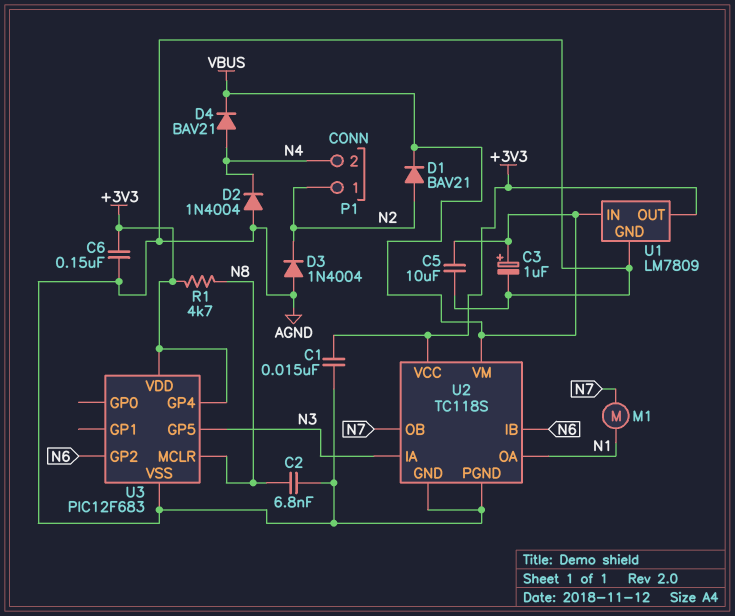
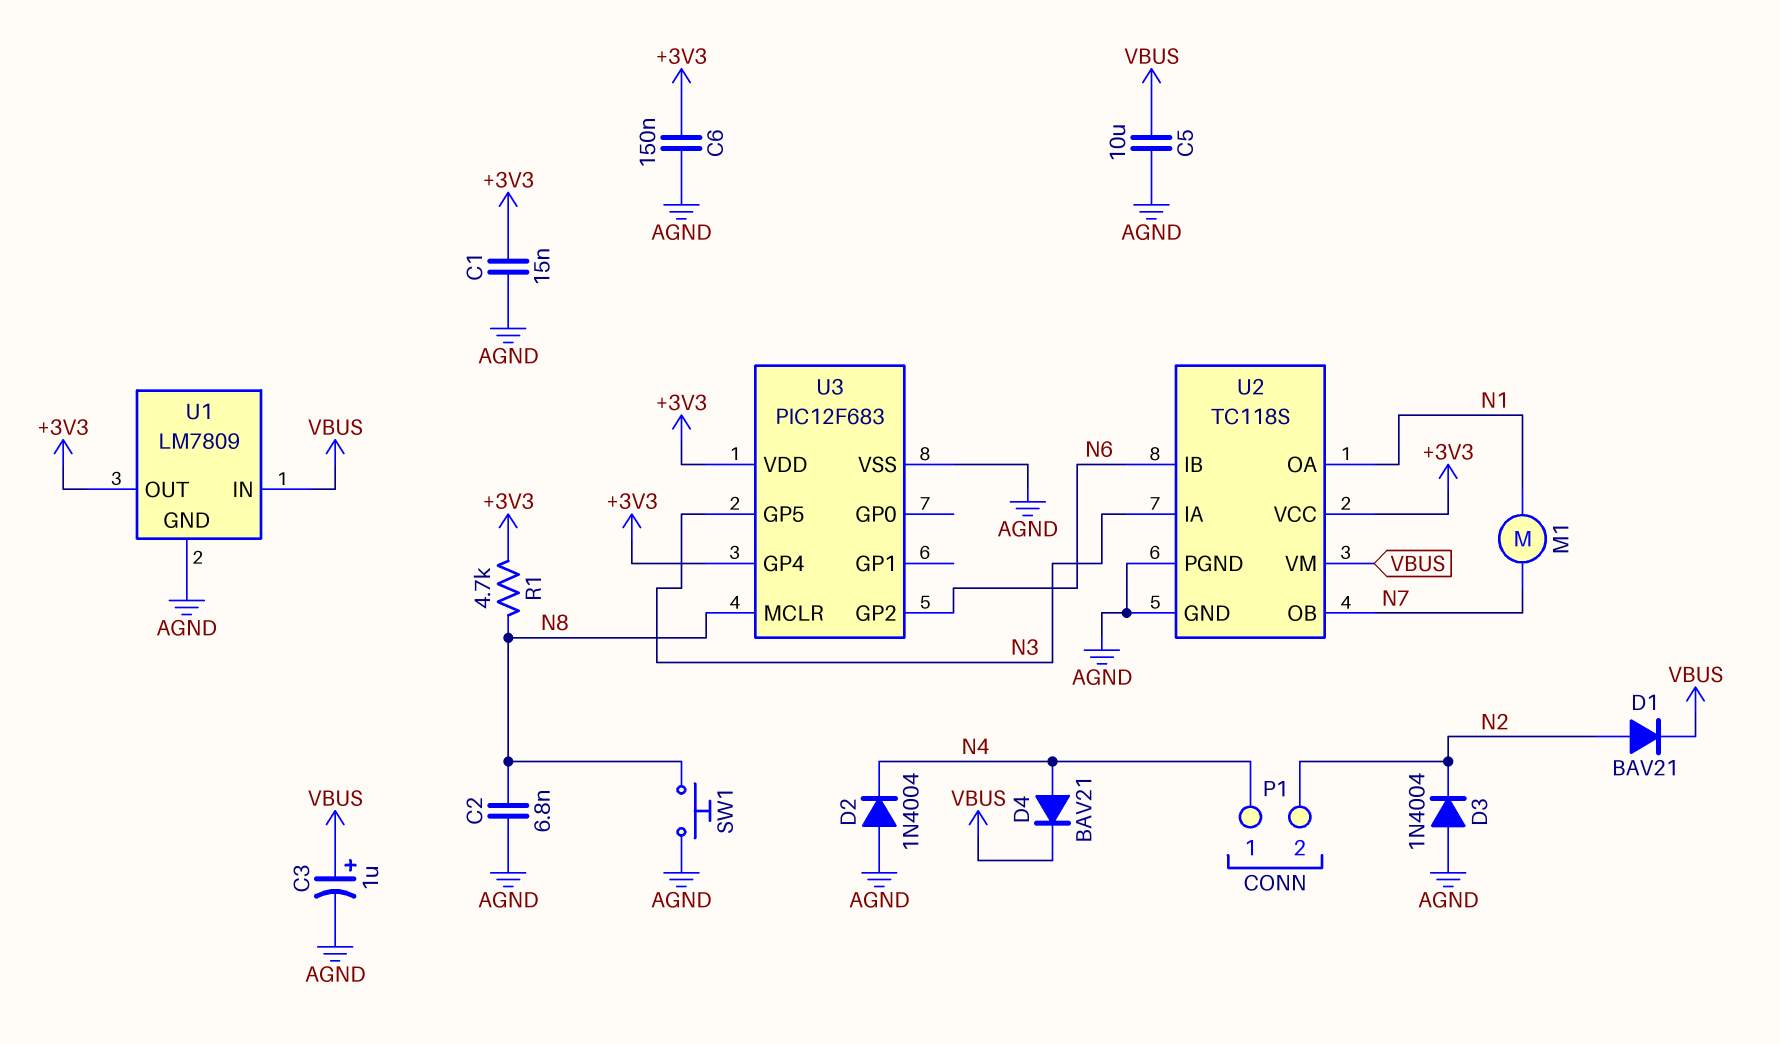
P1 pin 1: N2 -> N4
P1 pin 2: N4 -> N2
SW1: none -> button (AGND, N8)

